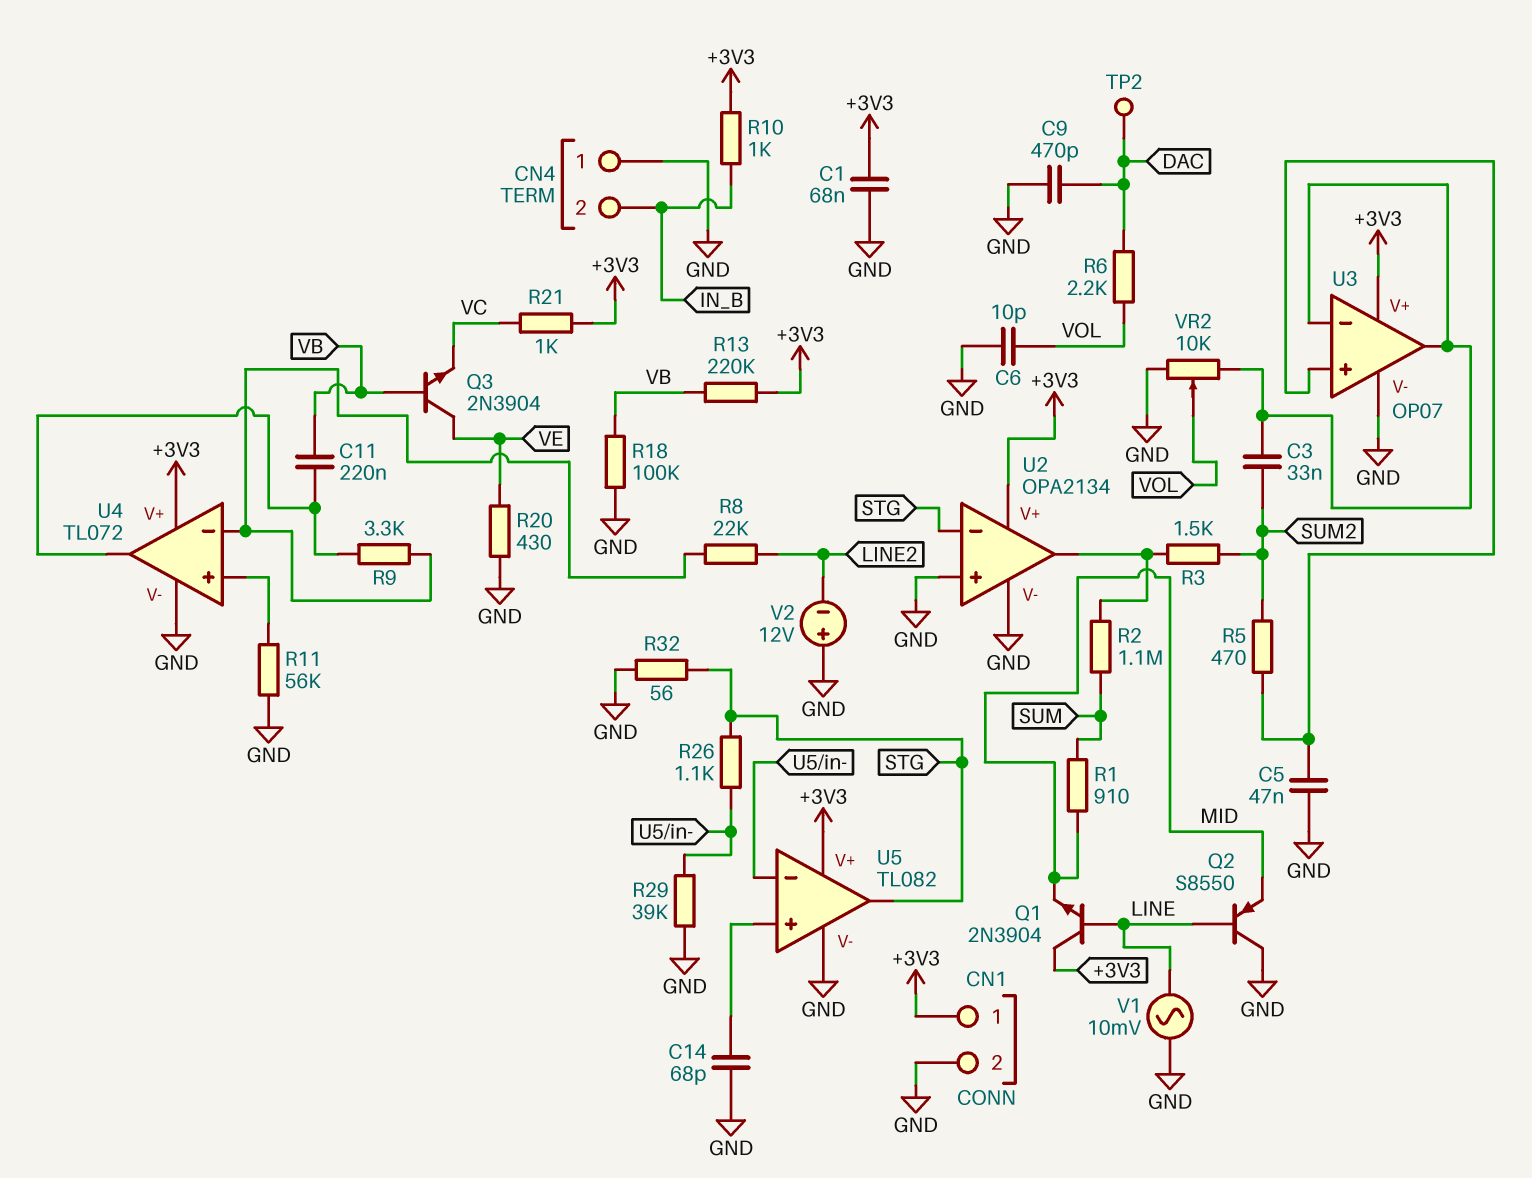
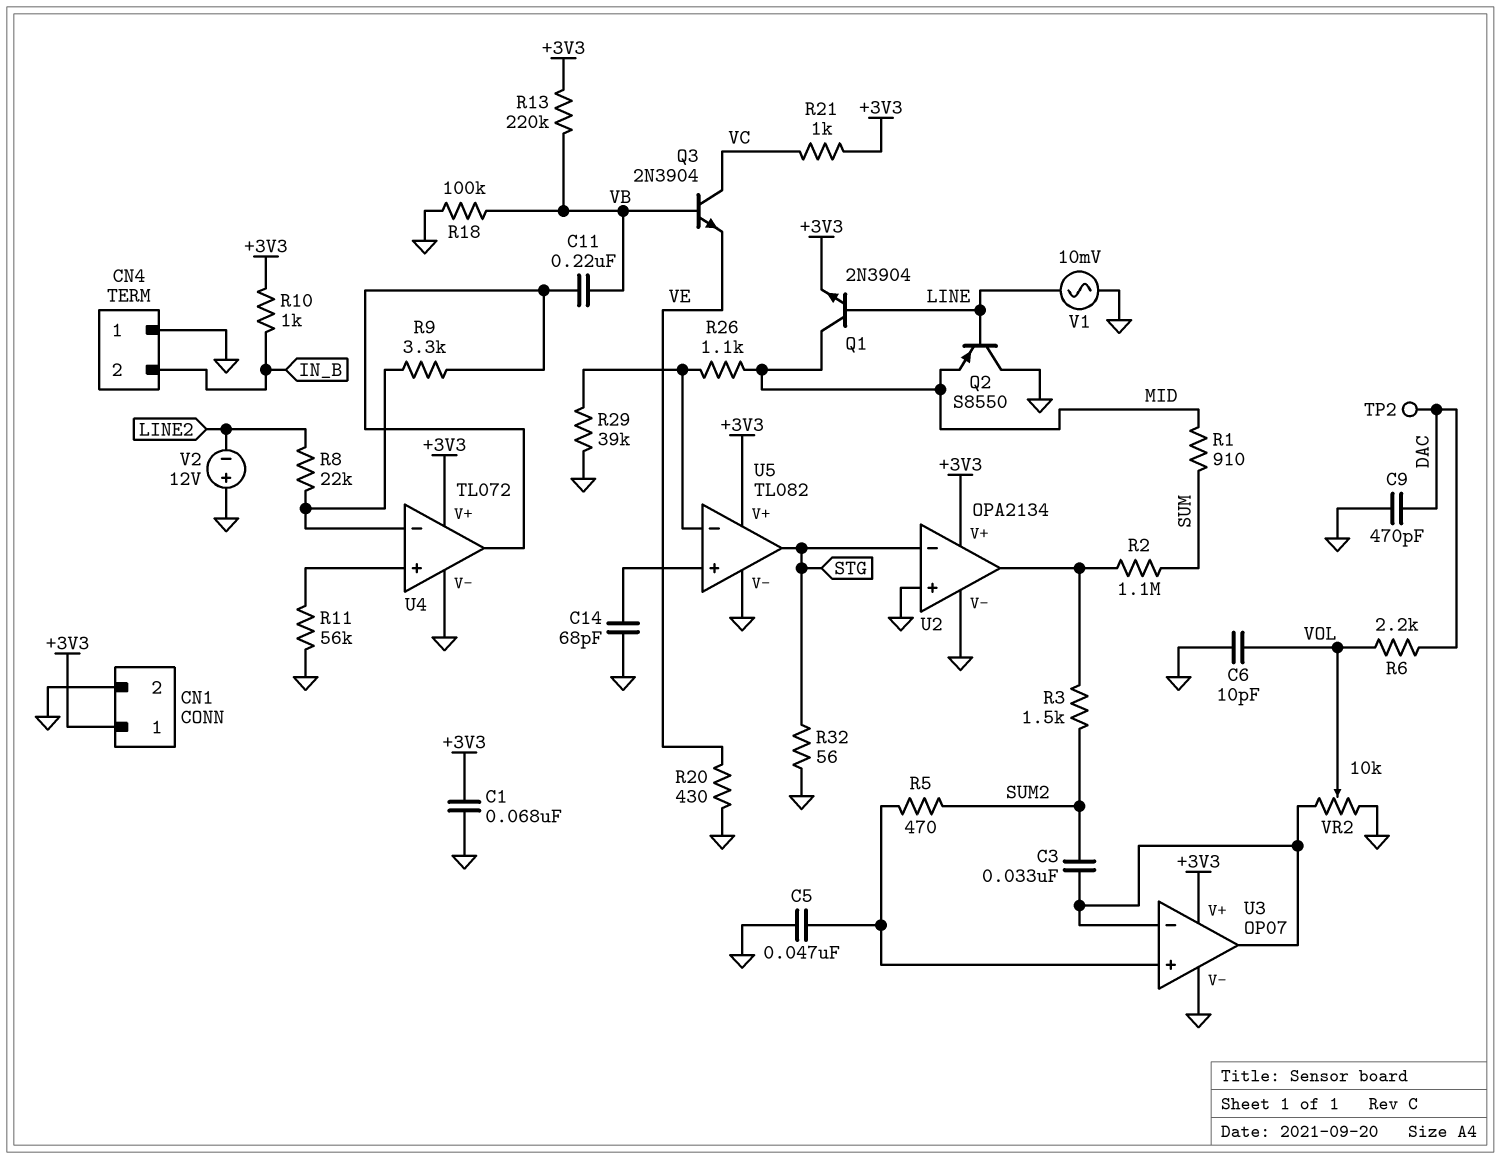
Q1: NPN 2N3904 (B LINE, C +3V3, E MID) -> NPN 2N3904 (B LINE, C MID, E +3V3)
Q3: NPN 2N3904 (B VB, C VE, E VC) -> NPN 2N3904 (B VB, C VC, E VE)
R26: 1.1k (STG, U5/in-) -> 1.1k (MID, U5/in-)

